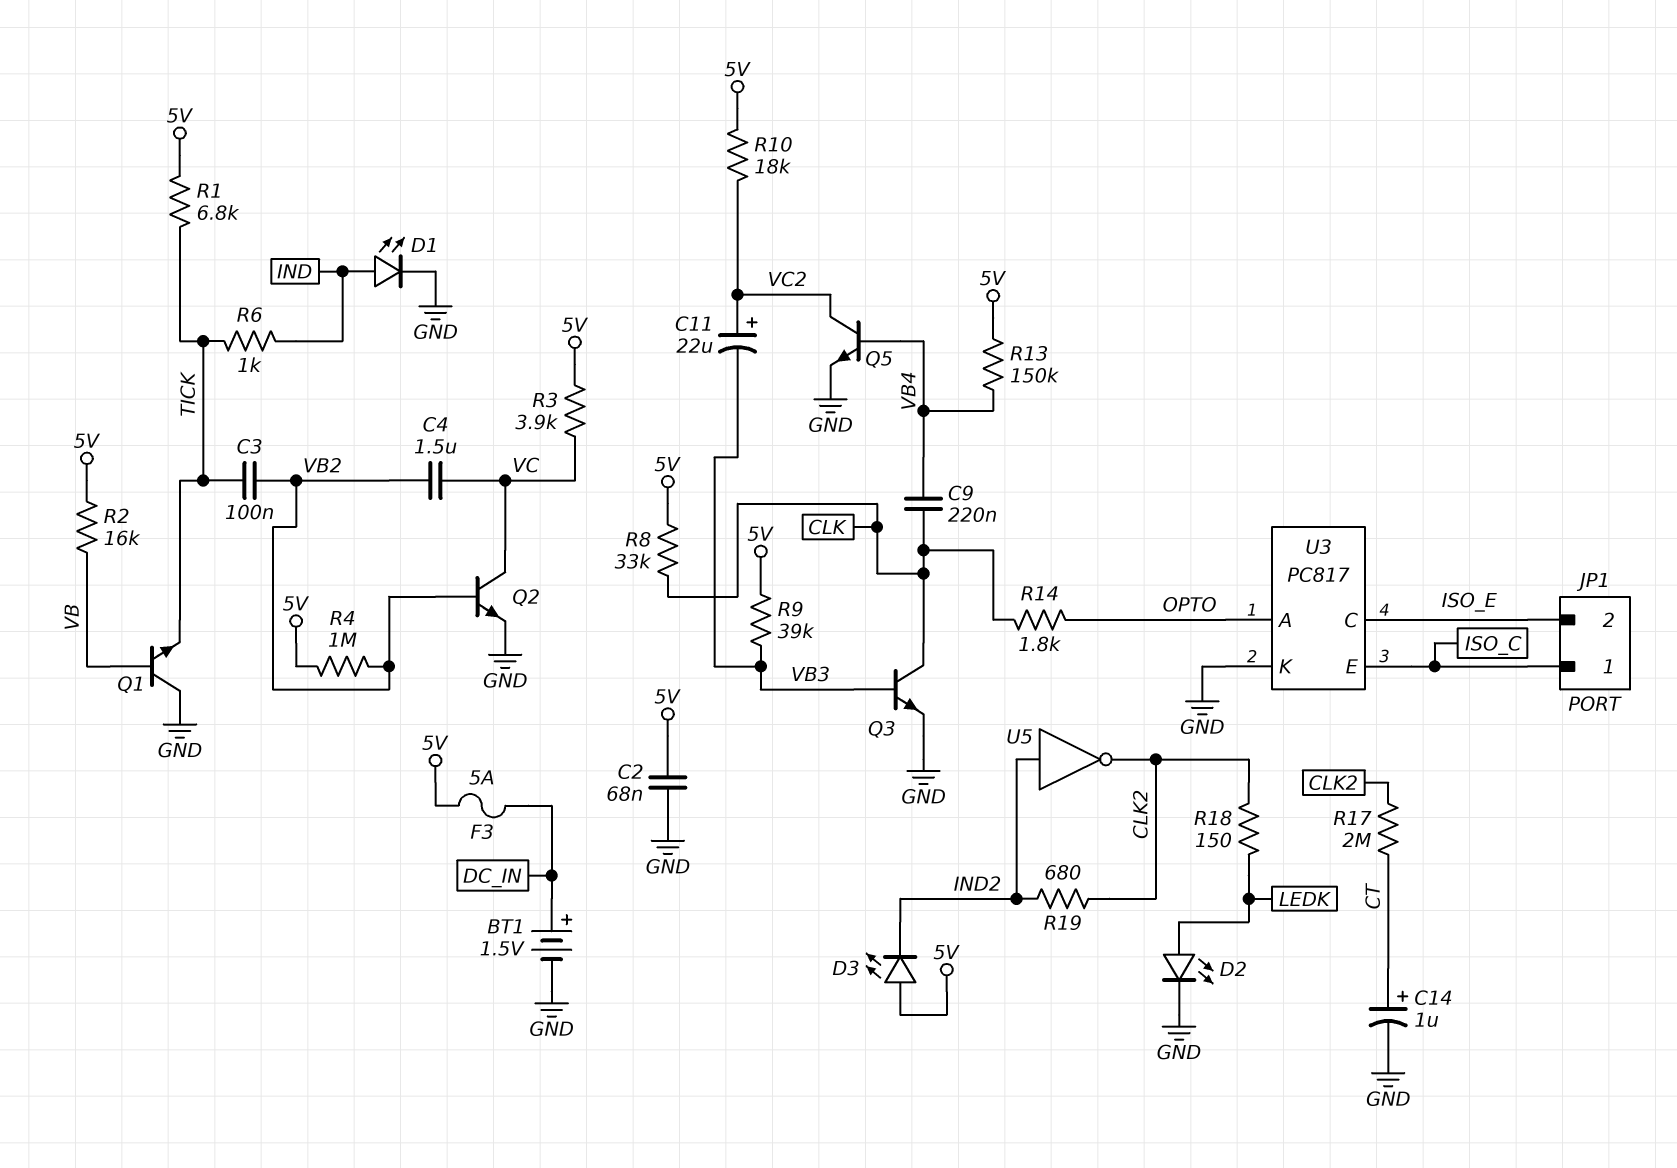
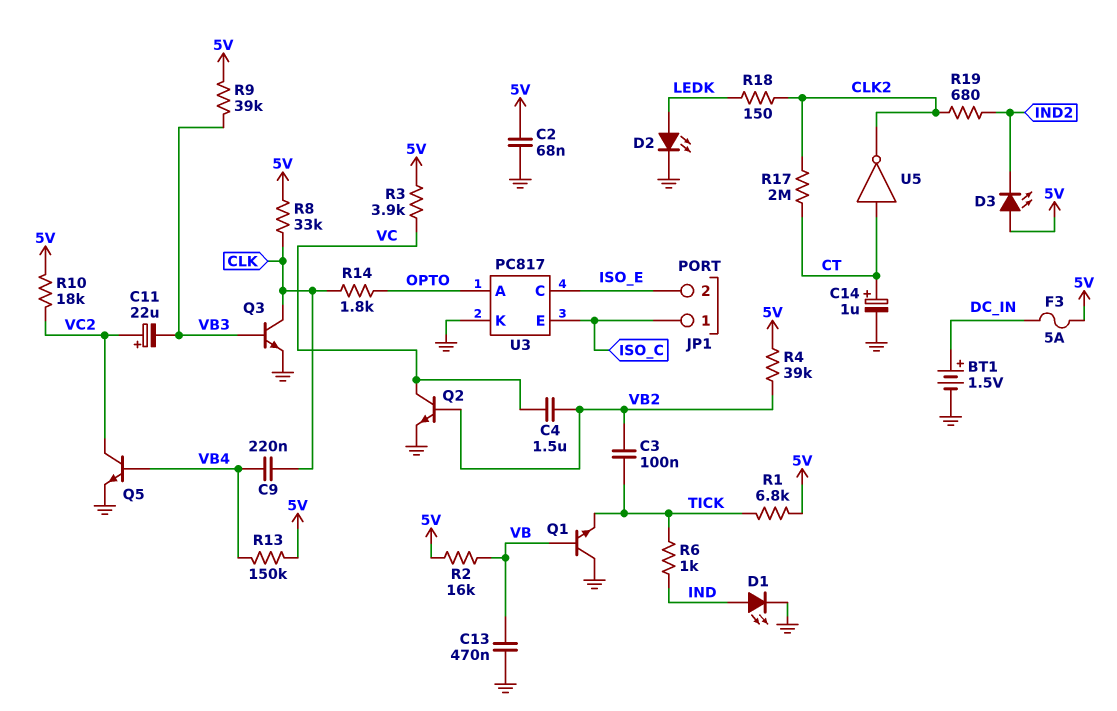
C13: none -> 470nF (GND, VB)
R4: 1M (5V, VB2) -> 39k (5V, VB2)
U5: NOT (in IND2, out CLK2) -> NOT (in CT, out CLK2)

